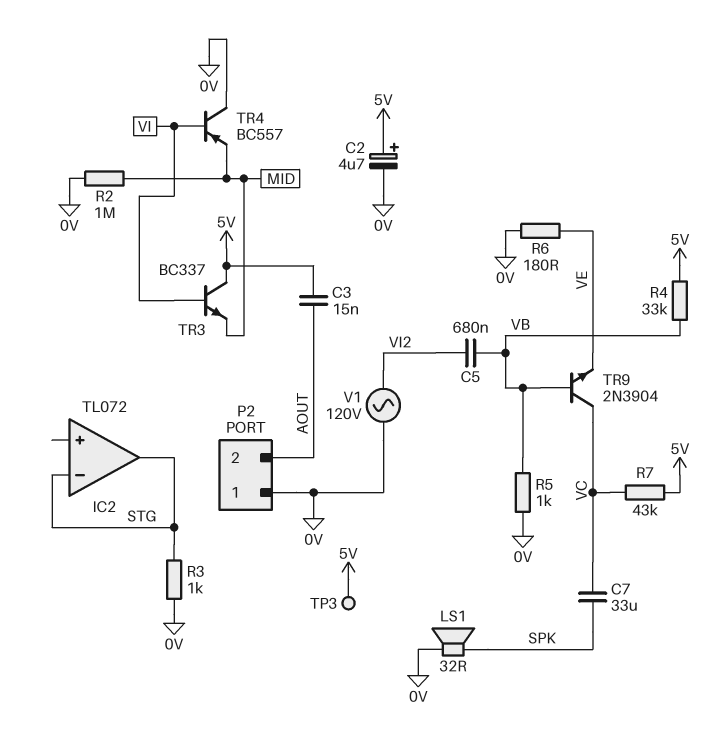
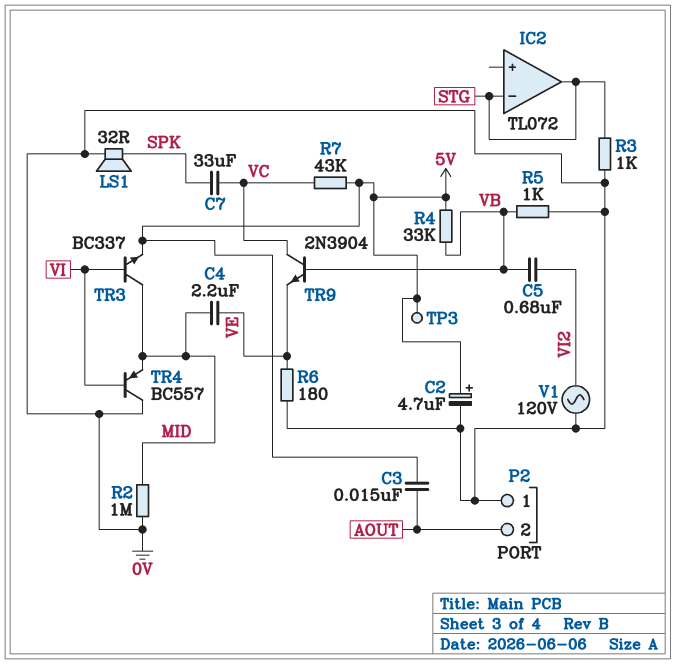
C4: none -> 2.2uF (MID, VE)
TR3: NPN BC337 (B VI, C 5V, E MID) -> NPN BC337 (B VI, C MID, E 5V)

